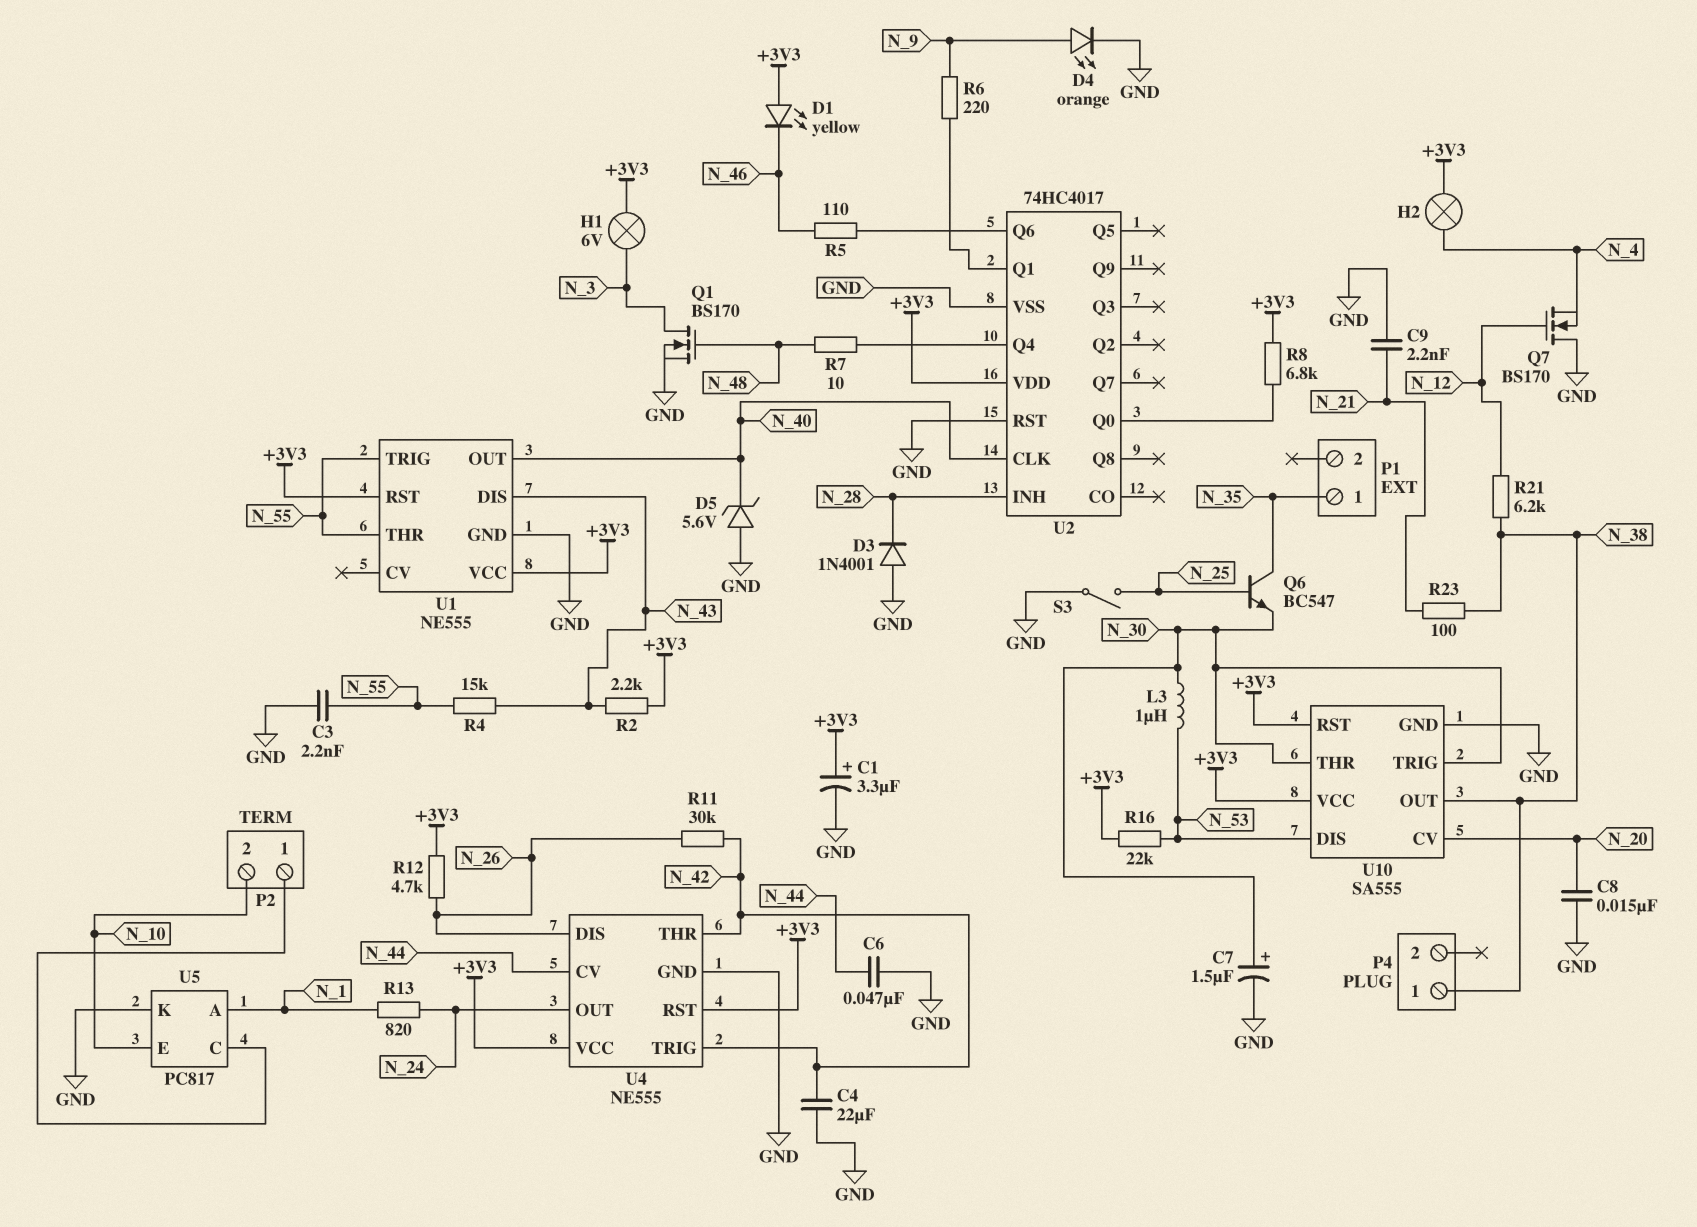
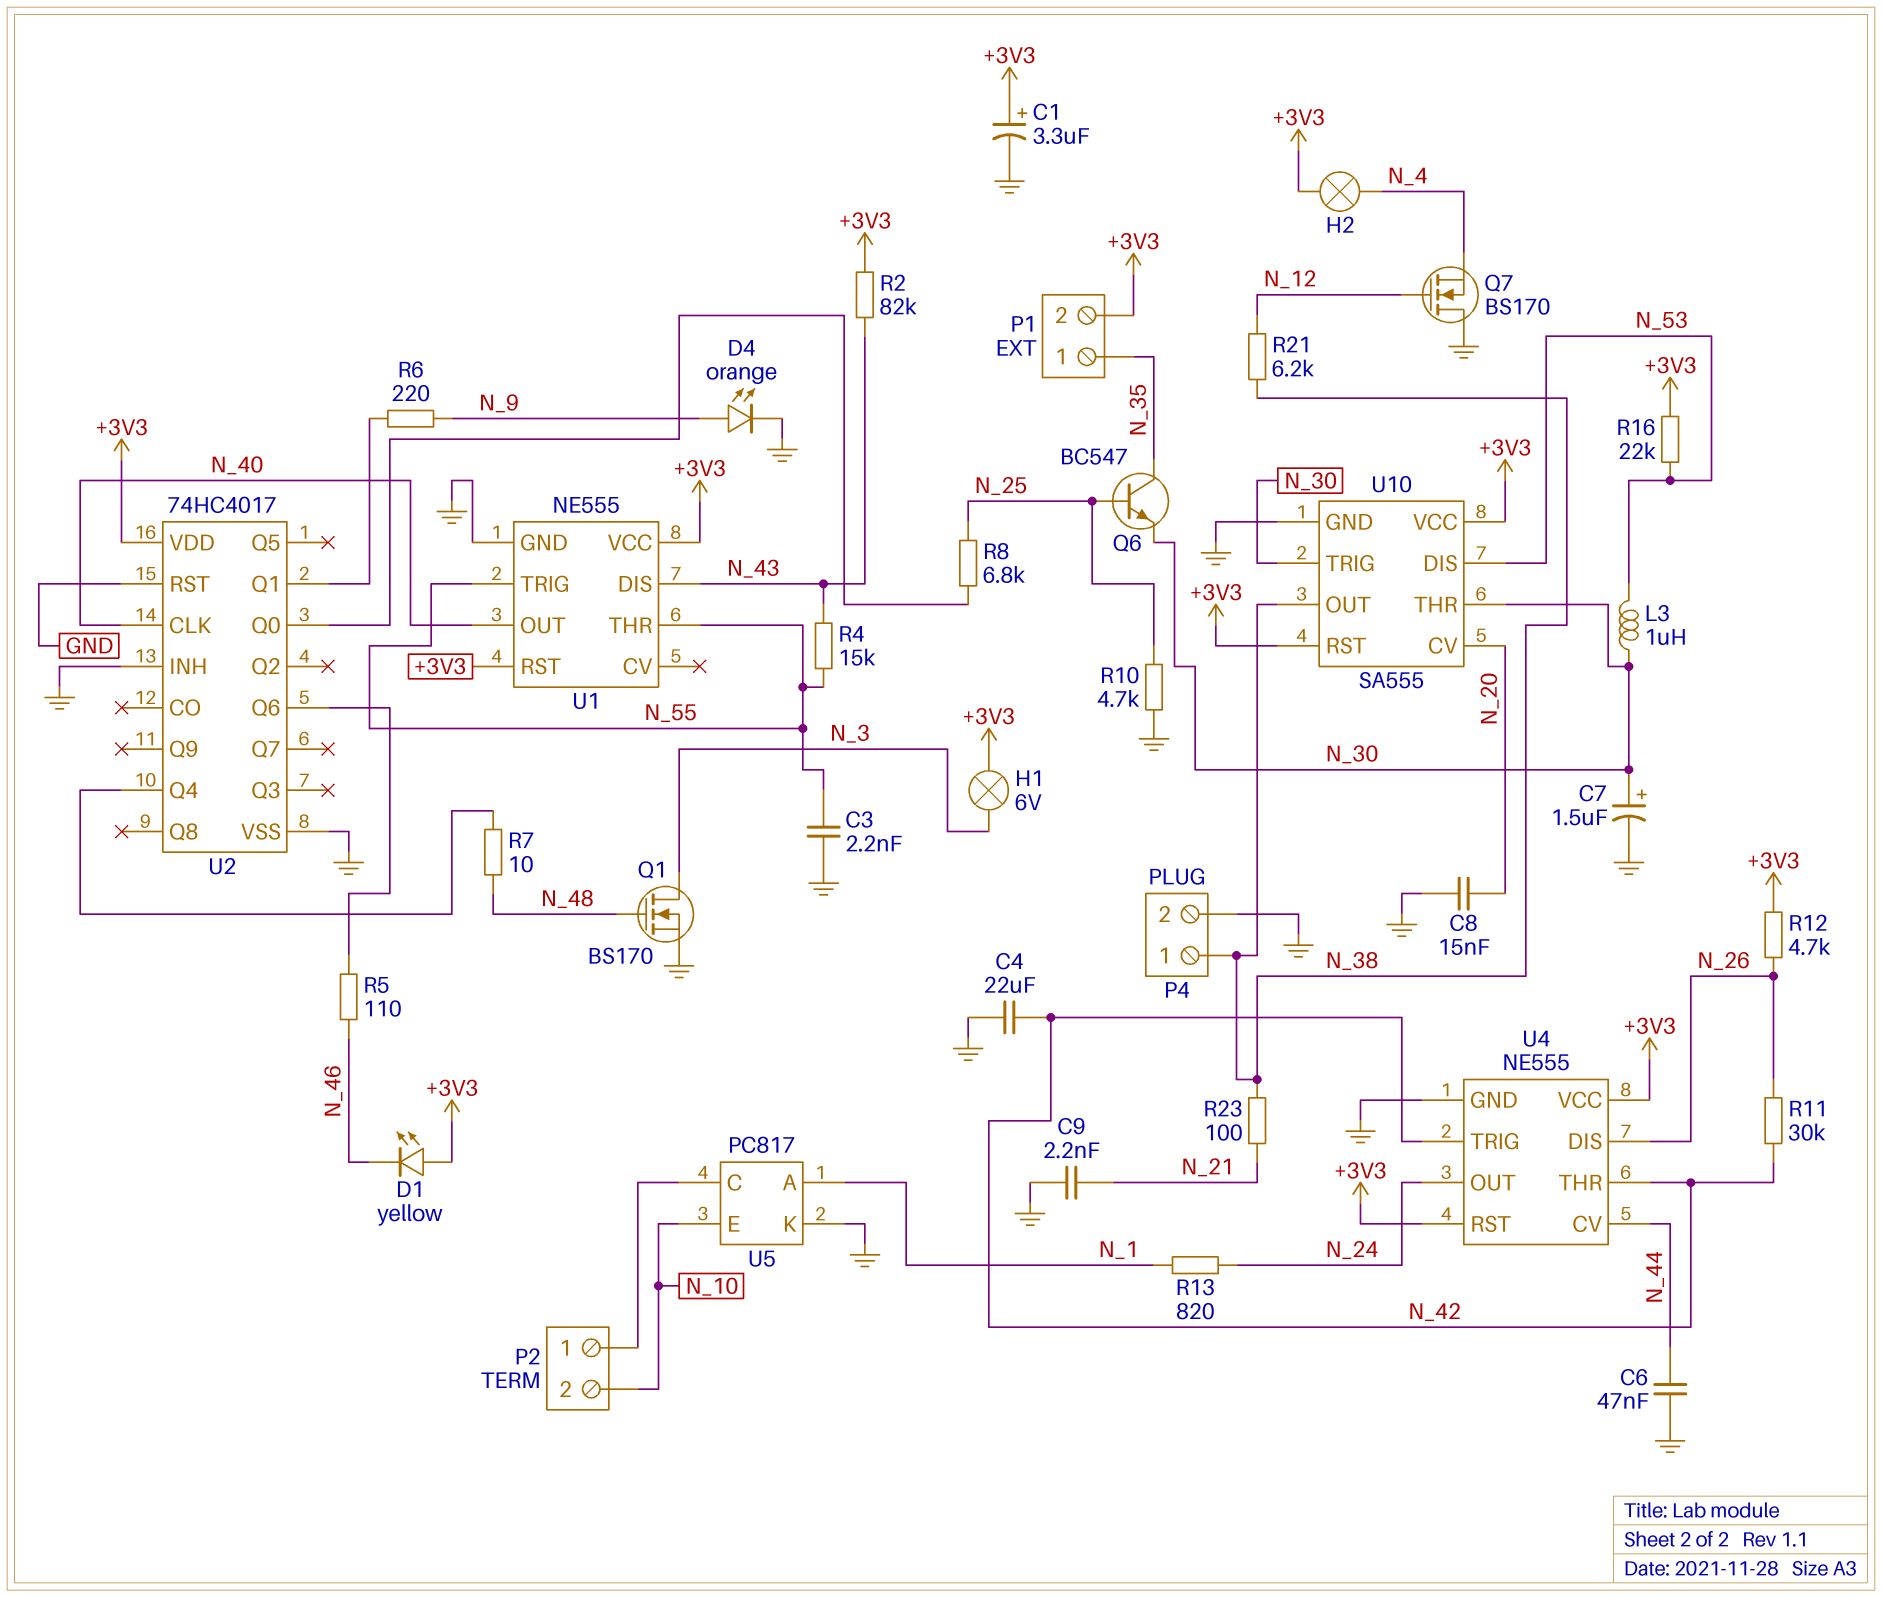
D3: diode 1N4001 (A GND, K N_28) -> none
D5: zener 5.6V (A GND, K N_40) -> none
P1 pin 2: none -> +3V3
P4 pin 2: none -> GND
R2: 2.2k (+3V3, N_43) -> 82k (+3V3, N_43)
R8: 6.8k (+3V3, U2/Q0) -> 6.8k (N_25, U2/Q0)
R10: none -> 4.7k (GND, N_25)
S3: switch (GND, N_25) -> none
U2 pin INH: N_28 -> GND

